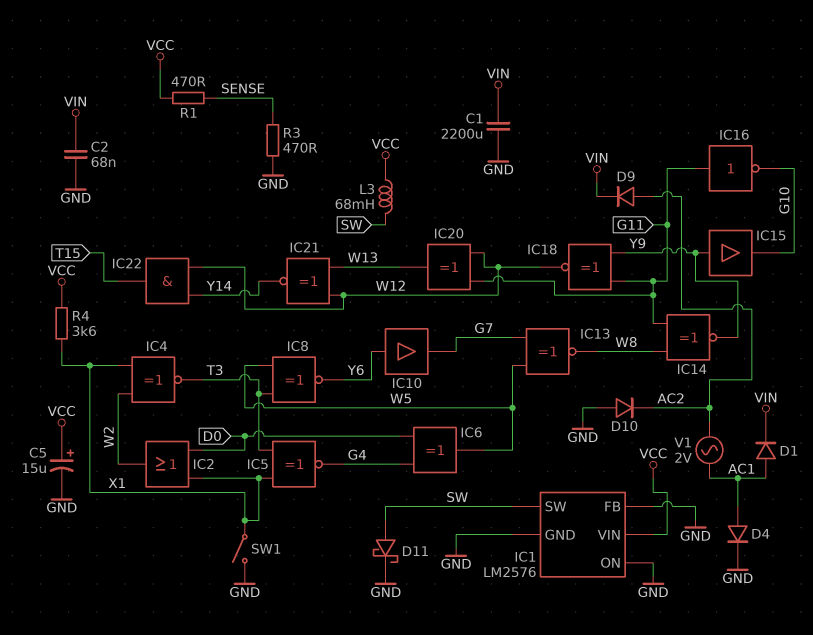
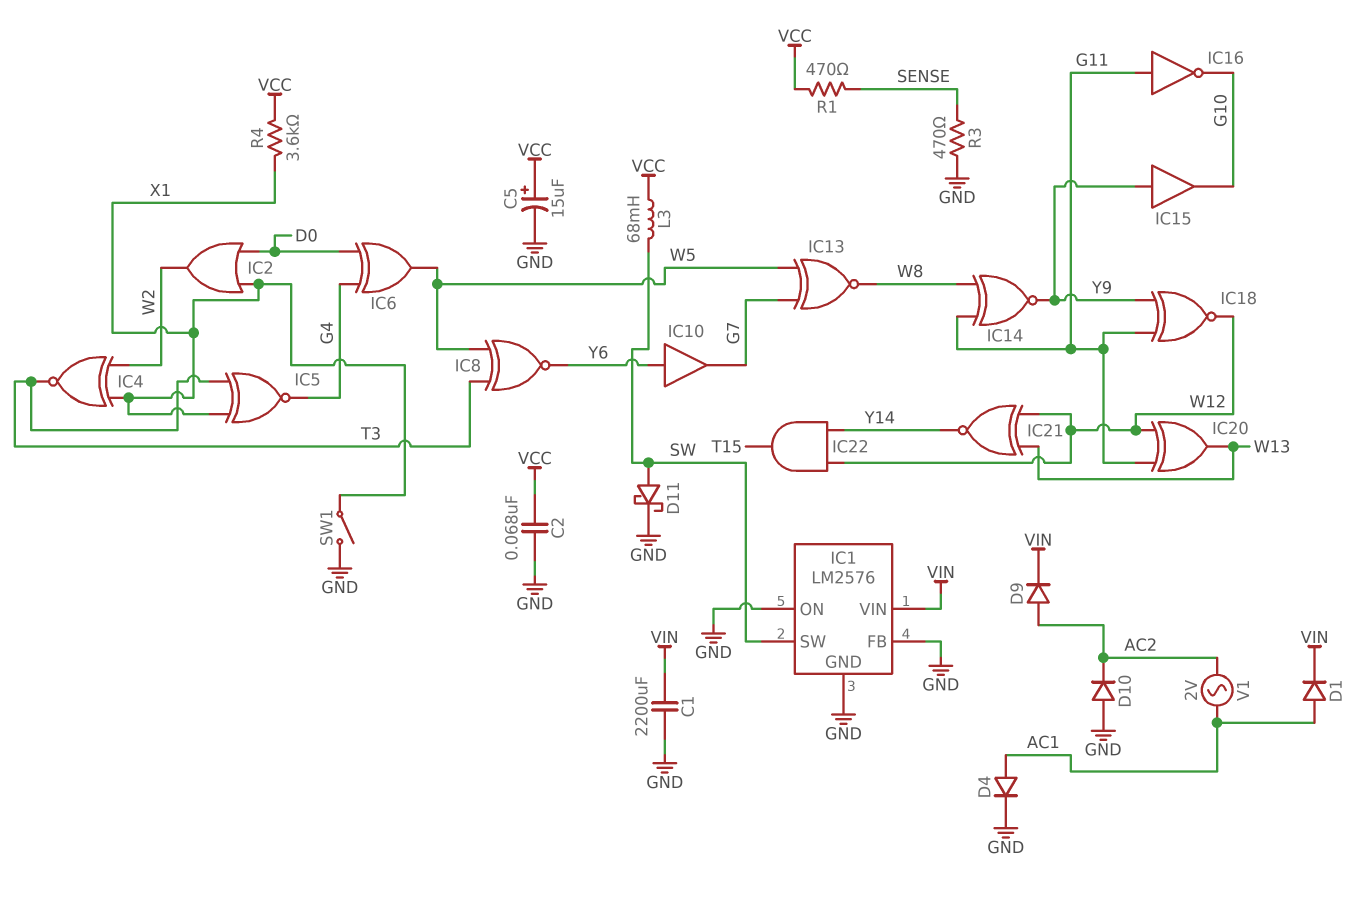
C2: 68nF (GND, VIN) -> 68nF (GND, VCC)
IC1 pin VIN: VCC -> VIN

